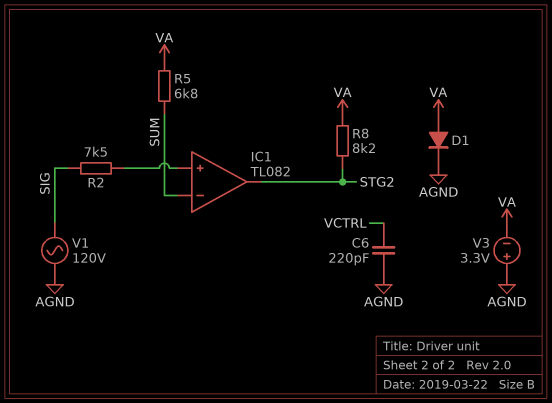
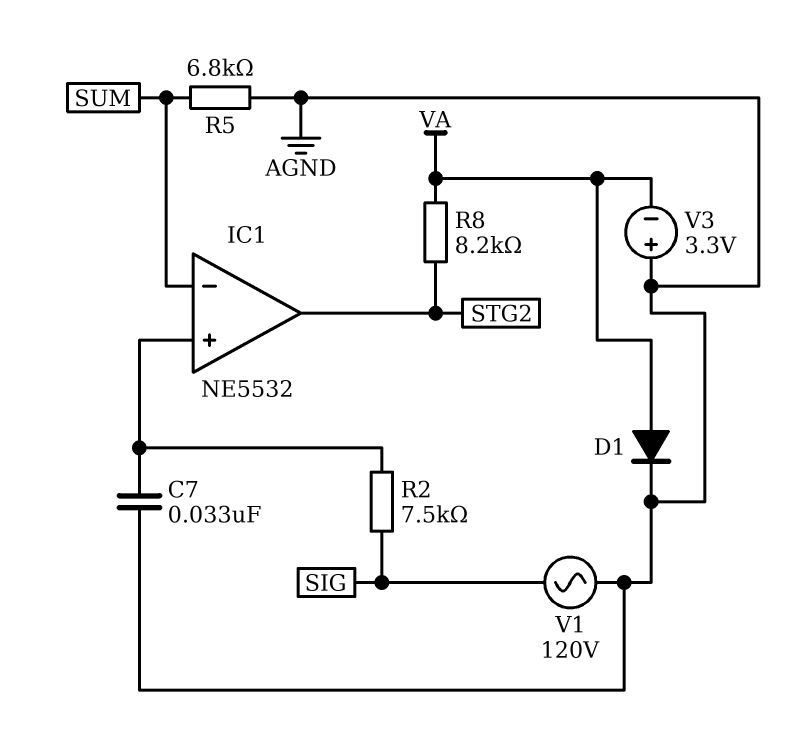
C6: 220pF (AGND, VCTRL) -> none
C7: none -> 33nF (AGND, IC1/in+)
IC1: TL082 -> NE5532
R5: 6.8k (SUM, VA) -> 6.8k (AGND, SUM)

